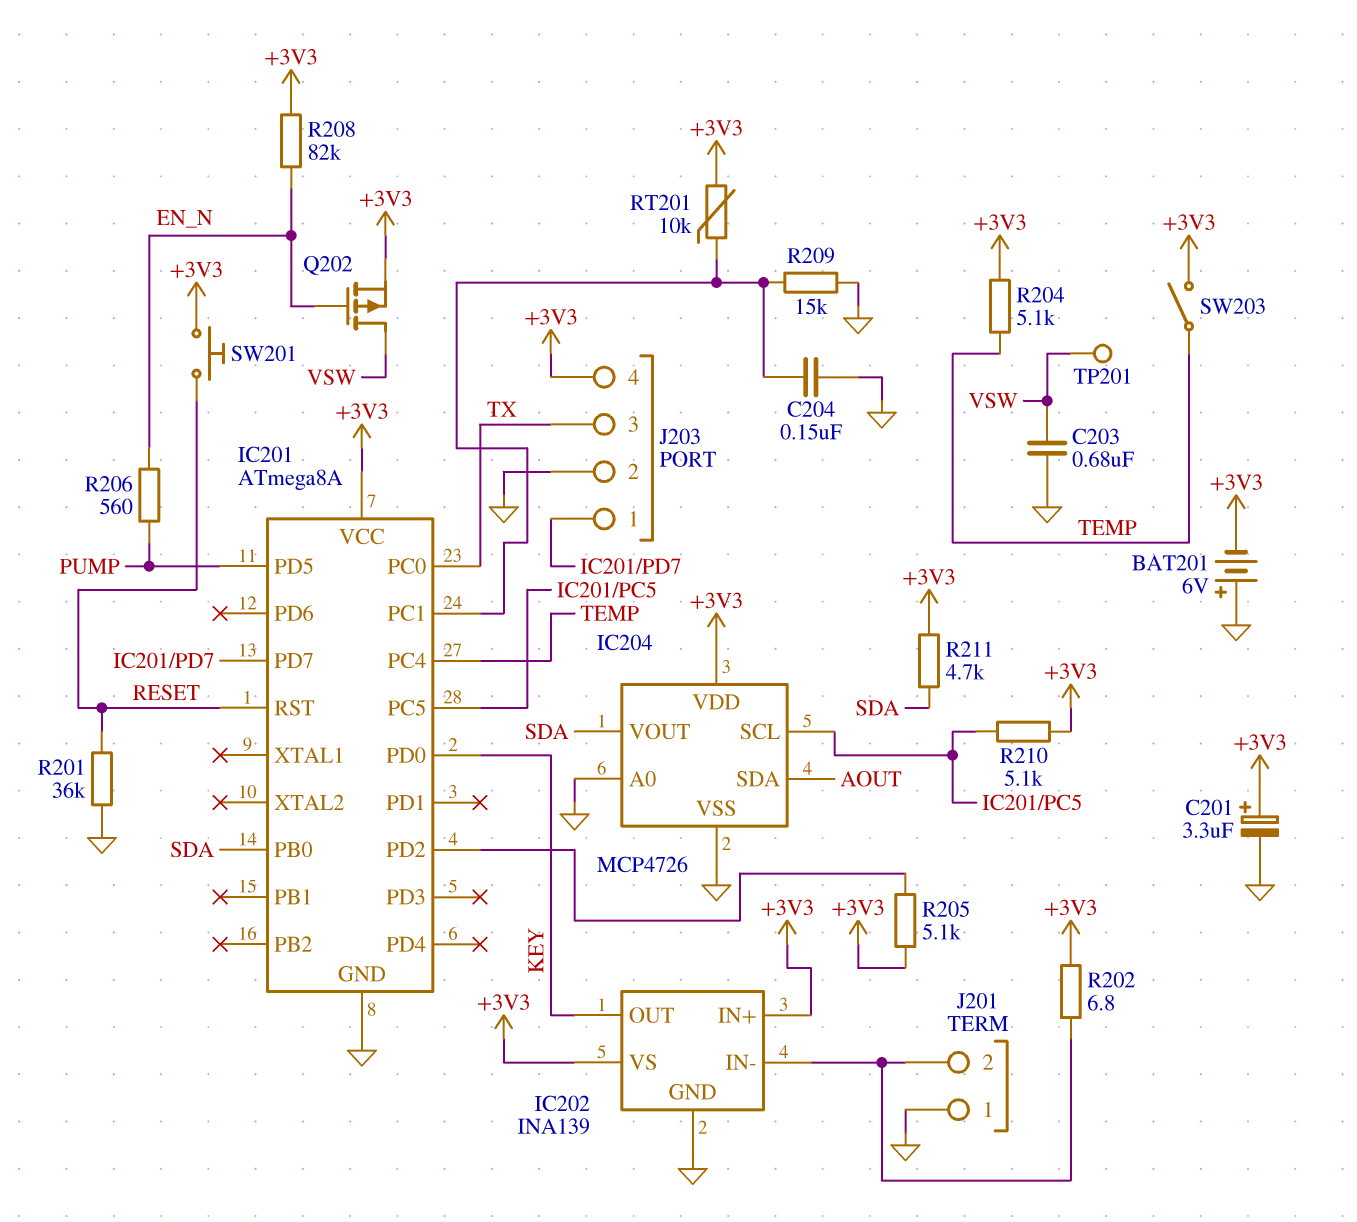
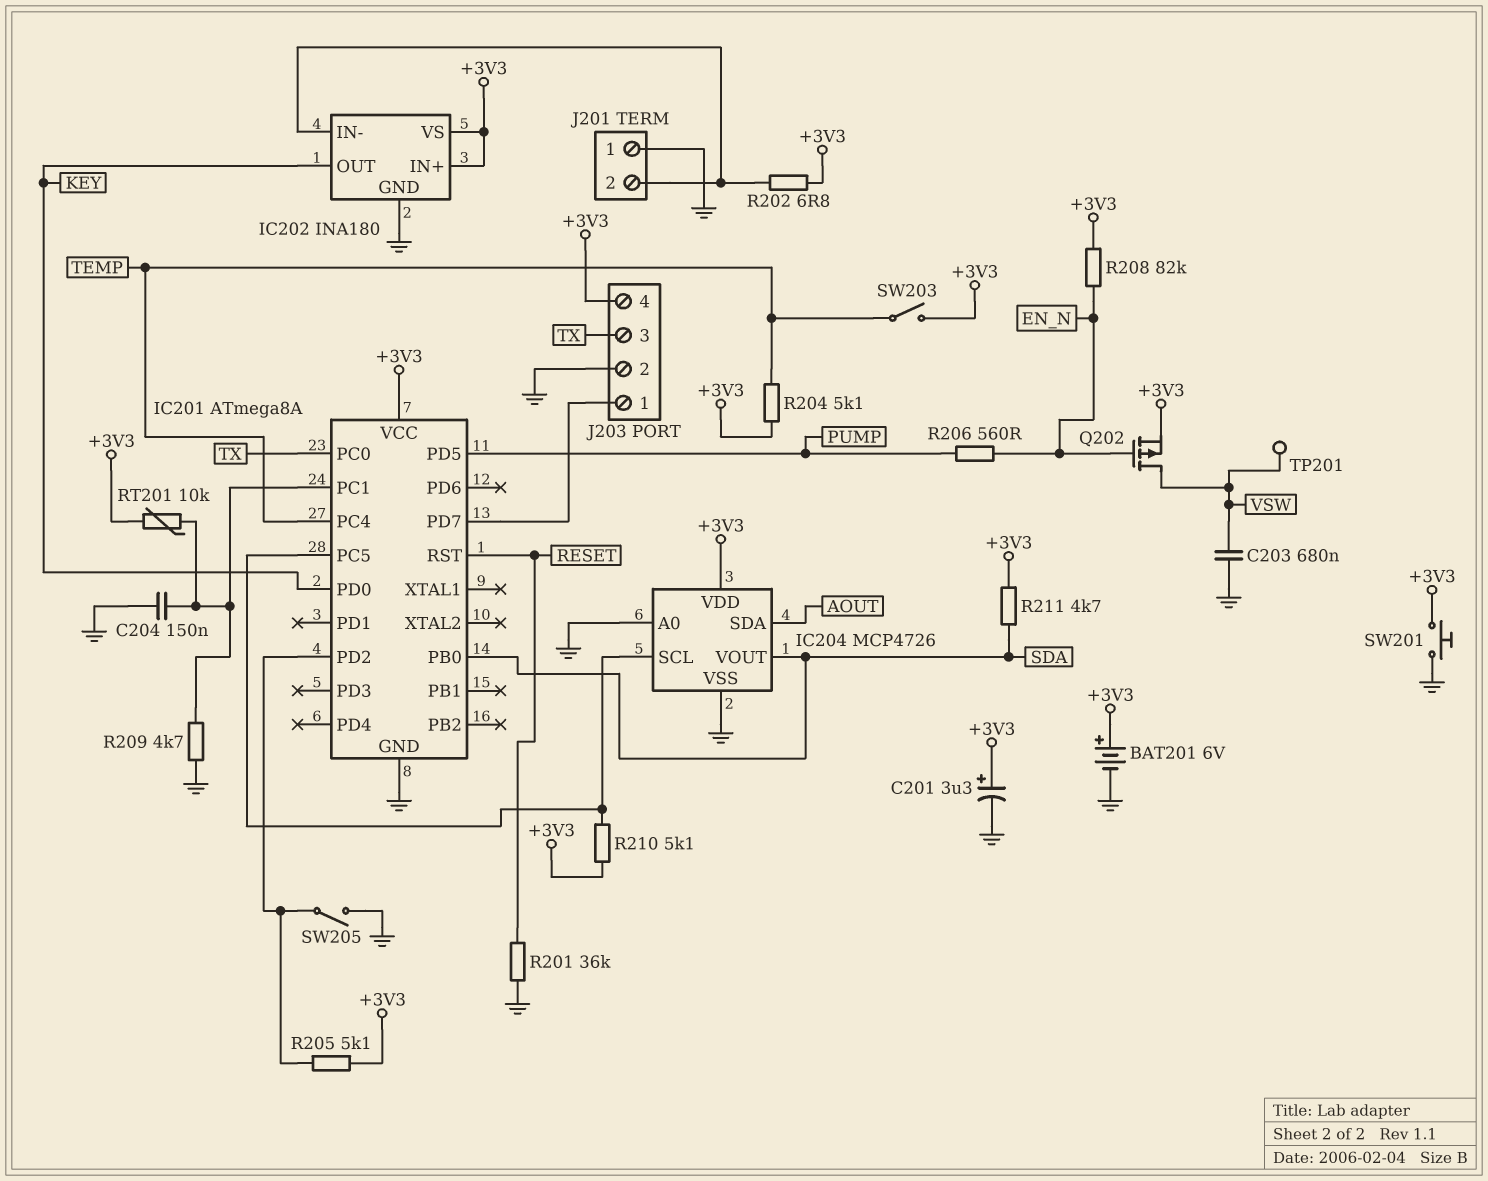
BAT201: 6V (plus GND, minus +3V3) -> 6V (plus +3V3, minus GND)
IC202: INA139 -> INA180
R209: 15k (GND, IC201/PC1) -> 4.7k (GND, IC201/PC1)
SW201: button (+3V3, RESET) -> button (+3V3, GND)
SW205: none -> switch (GND, IC201/PD2)

